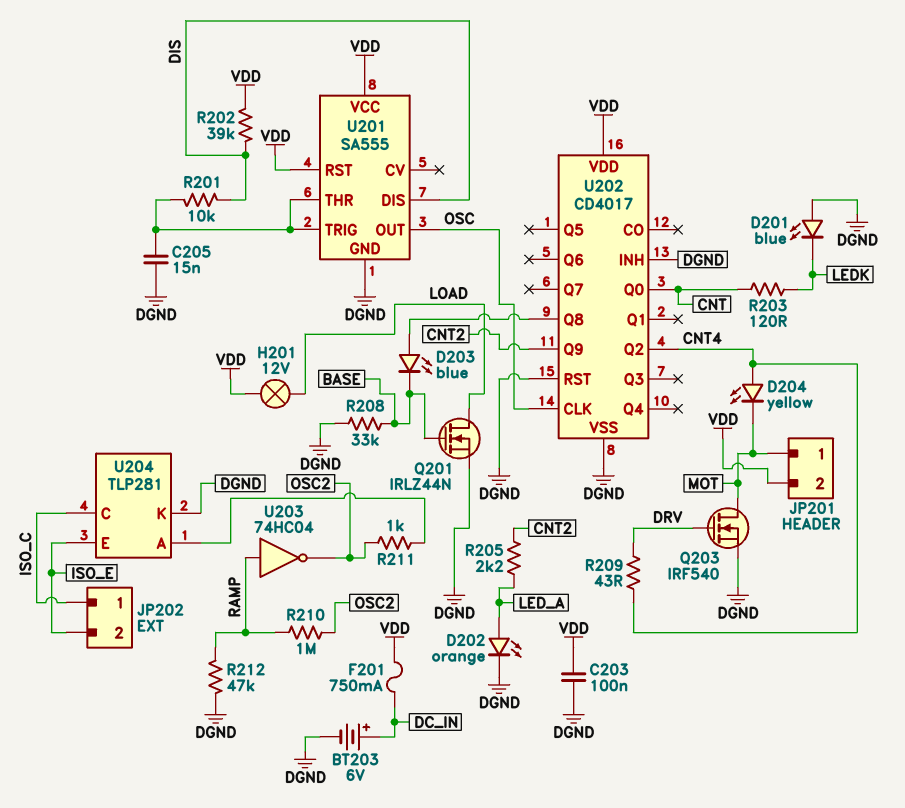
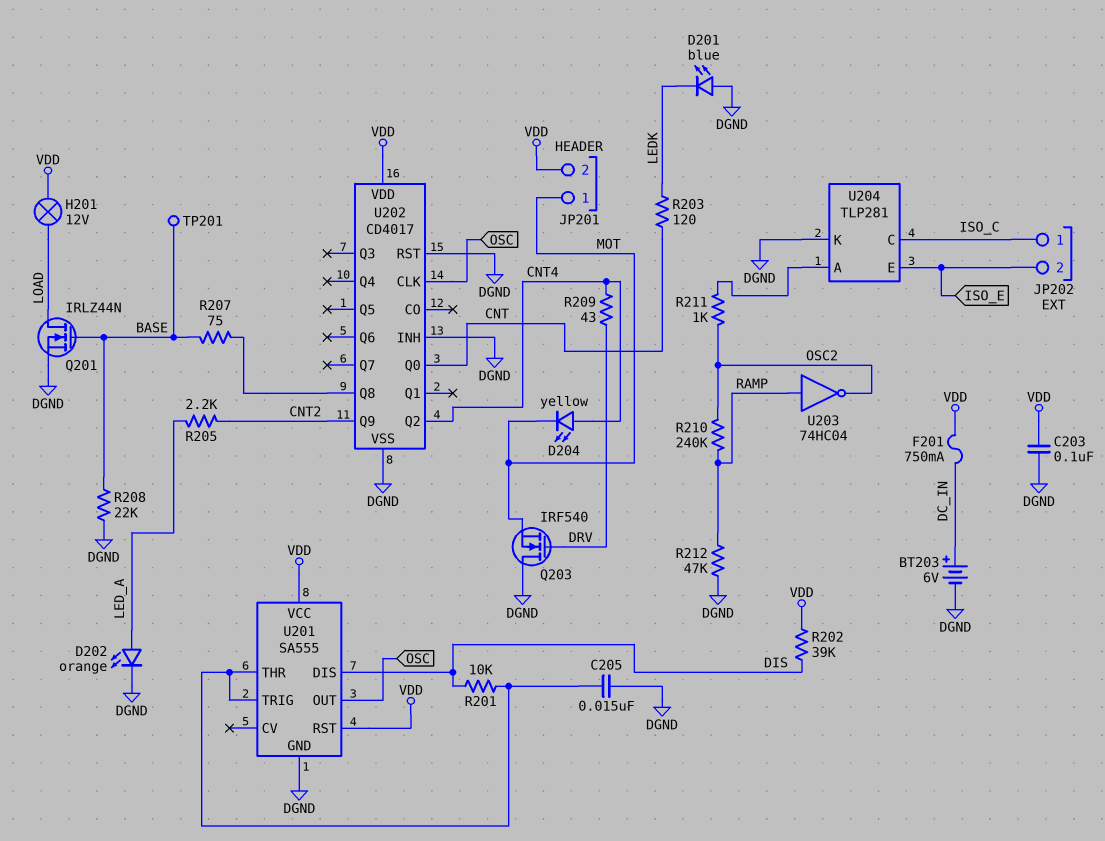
D203: LED blue (A U202/Q8, K BASE) -> none
Q203: NMOS IRF540 (G DRV, D MOT, S DGND) -> NMOS IRF540 (G DRV, D DGND, S MOT)
R207: none -> 75 (BASE, U202/Q8)
R208: 33k (BASE, DGND) -> 22k (BASE, DGND)
R210: 1M (OSC2, RAMP) -> 240k (OSC2, RAMP)
TP201: none -> test point (BASE)

